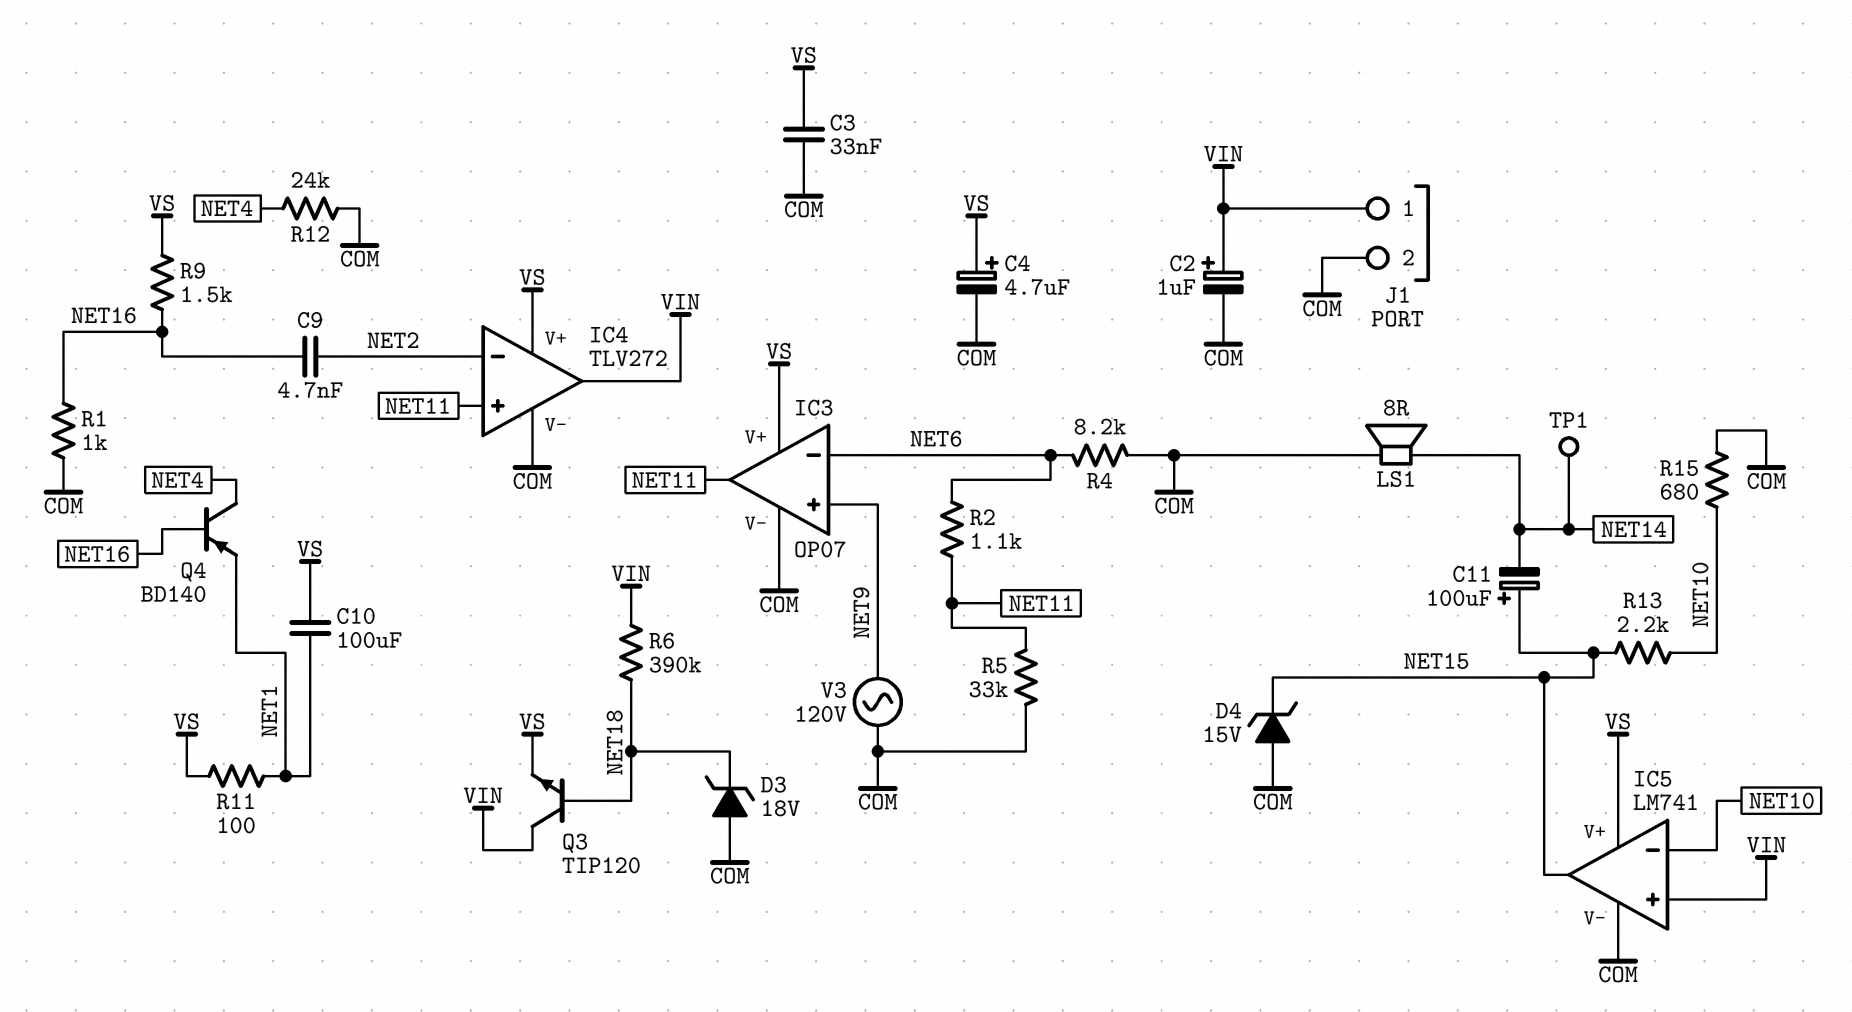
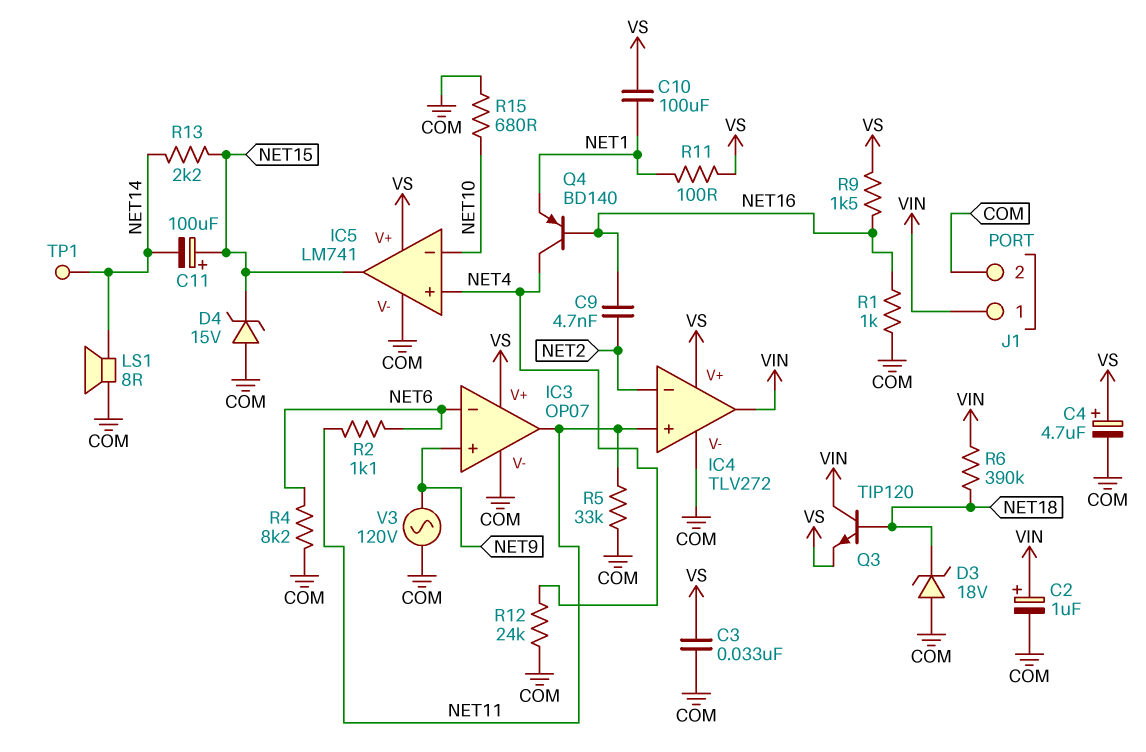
IC5 pin in+: VIN -> NET4
R13: 2.2k (NET10, NET15) -> 2.2k (NET14, NET15)

